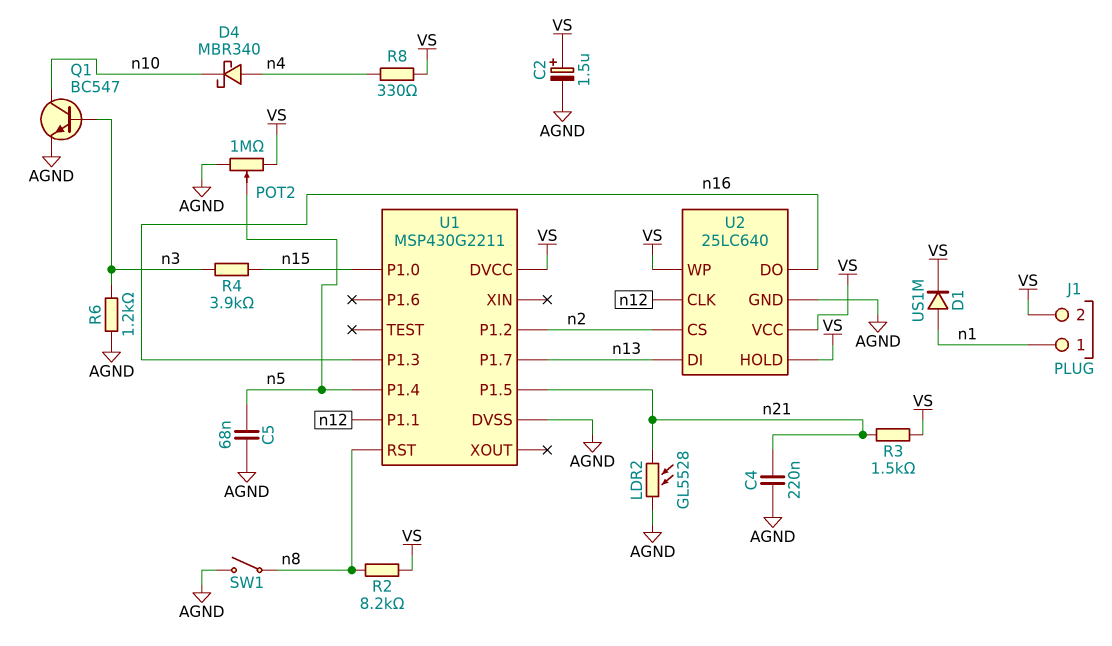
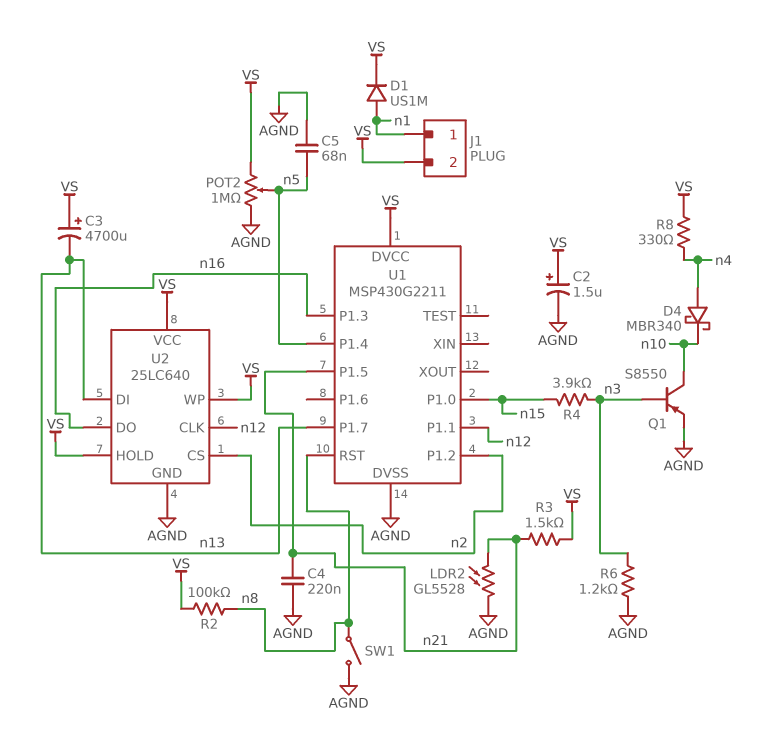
C3: none -> 4700uF (plus VS, minus n13)
Q1: NPN BC547 (B n3, C n10, E AGND) -> PNP S8550 (B n3, C n10, E AGND)
R2: 8.2k (VS, n8) -> 100k (VS, n8)

